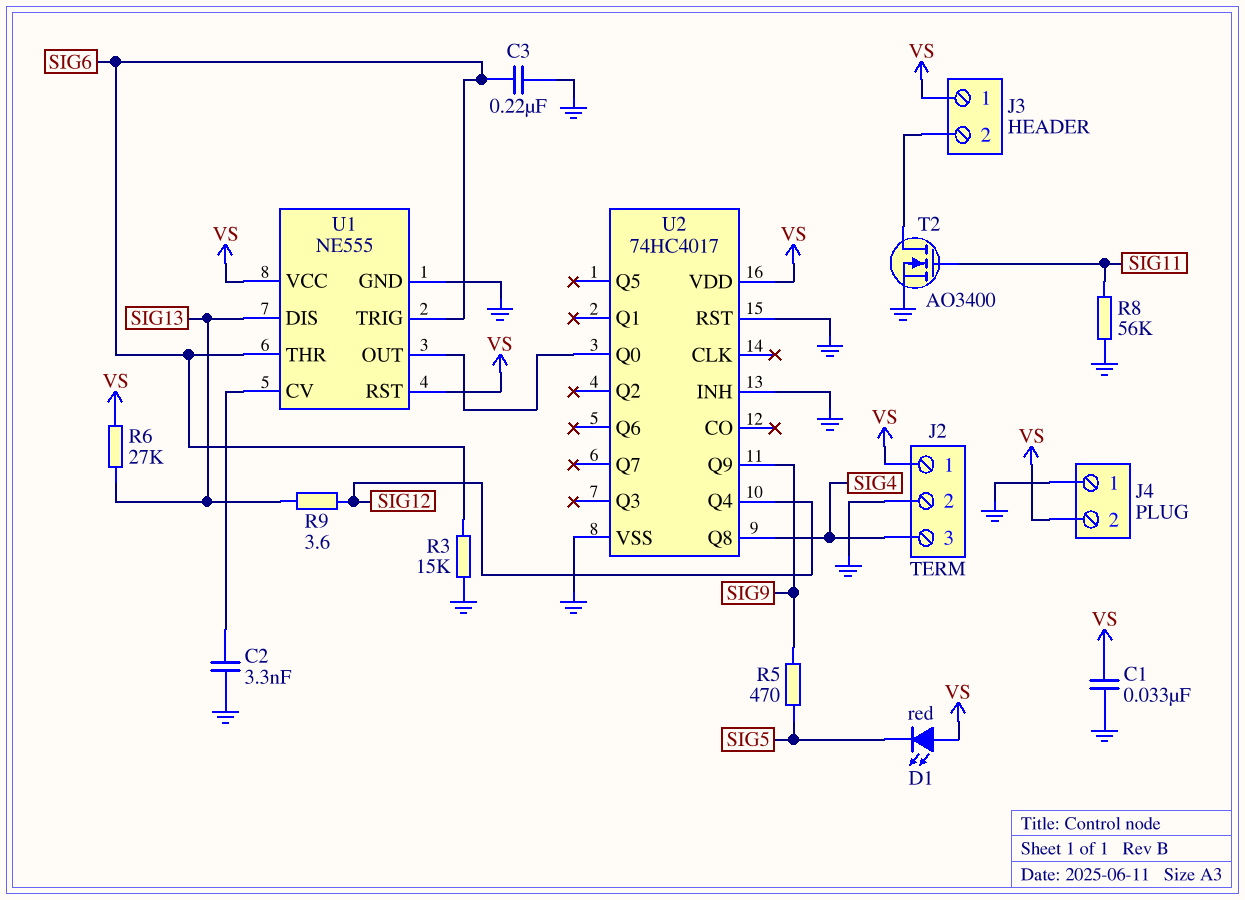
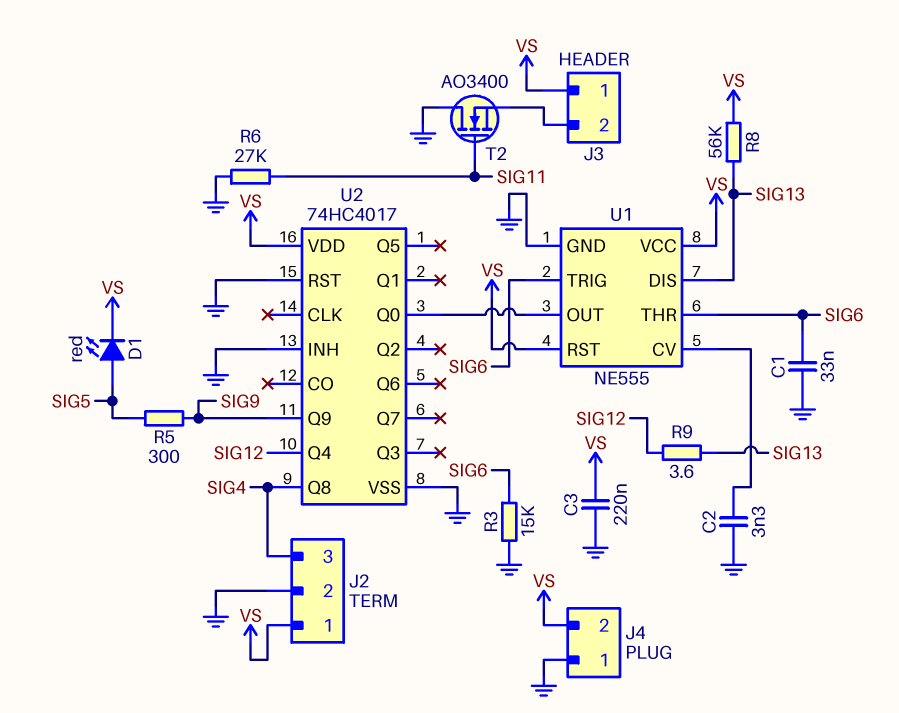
C1: 33nF (GND, VS) -> 33nF (GND, SIG6)
C3: 220nF (GND, SIG6) -> 220nF (GND, VS)
D1: LED red (A VS, K SIG5) -> LED red (A SIG5, K VS)
R5: 470 (SIG5, SIG9) -> 300 (SIG5, SIG9)
R6: 27k (SIG13, VS) -> 27k (GND, SIG11)
R8: 56k (GND, SIG11) -> 56k (SIG13, VS)
T2: NMOS AO3400 (G SIG11, D J3/2, S GND) -> NMOS AO3400 (G SIG11, D GND, S J3/2)

